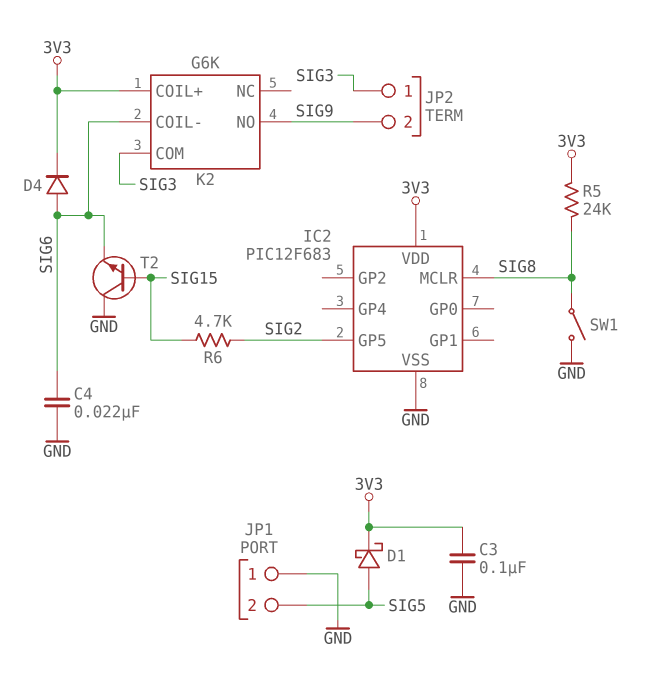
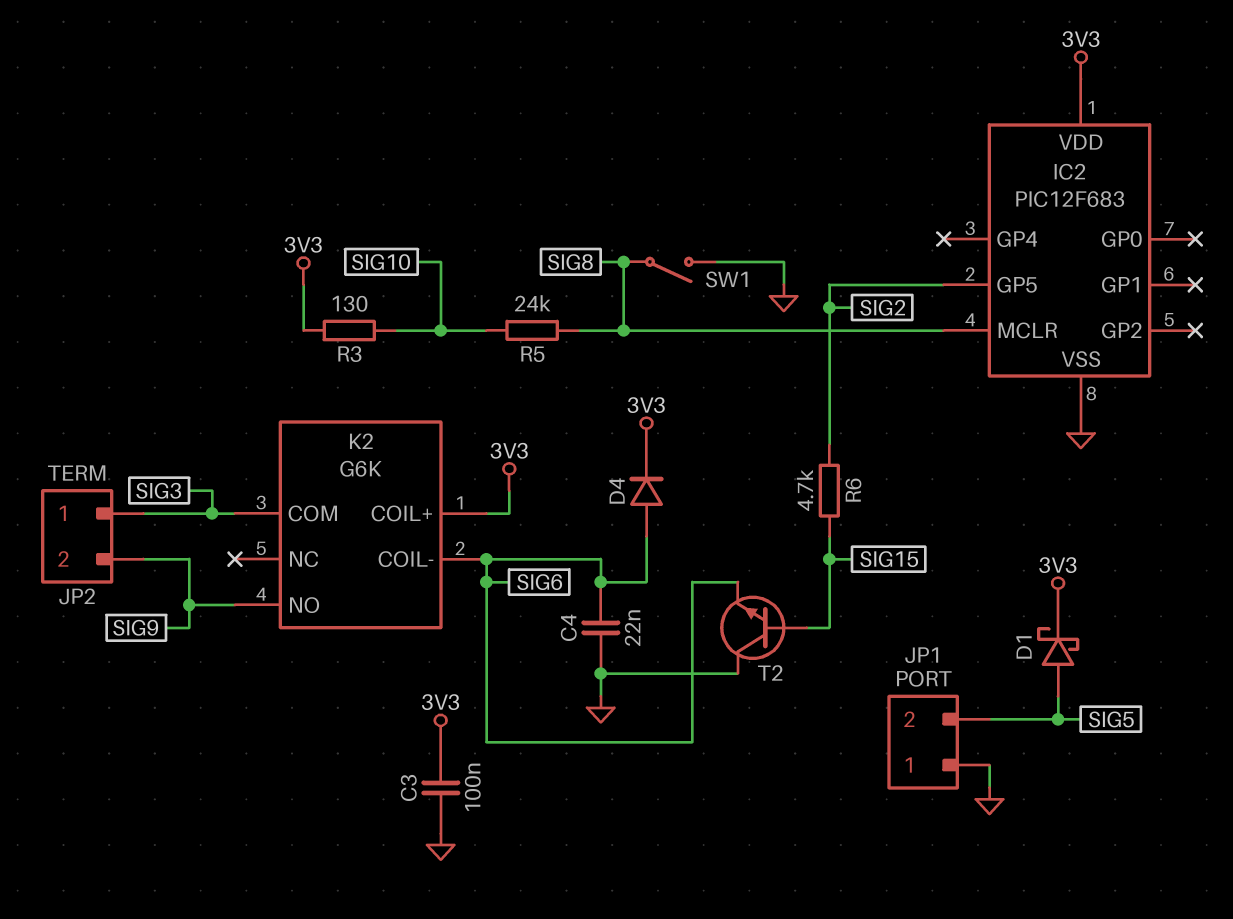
R3: none -> 130 (3V3, SIG10)
R5: 24k (3V3, SIG8) -> 24k (SIG8, SIG10)

